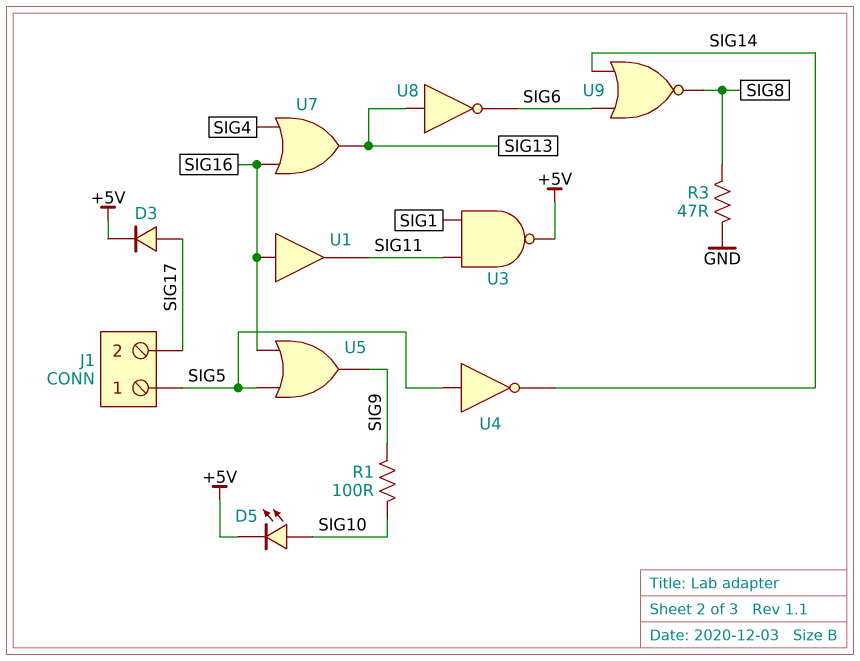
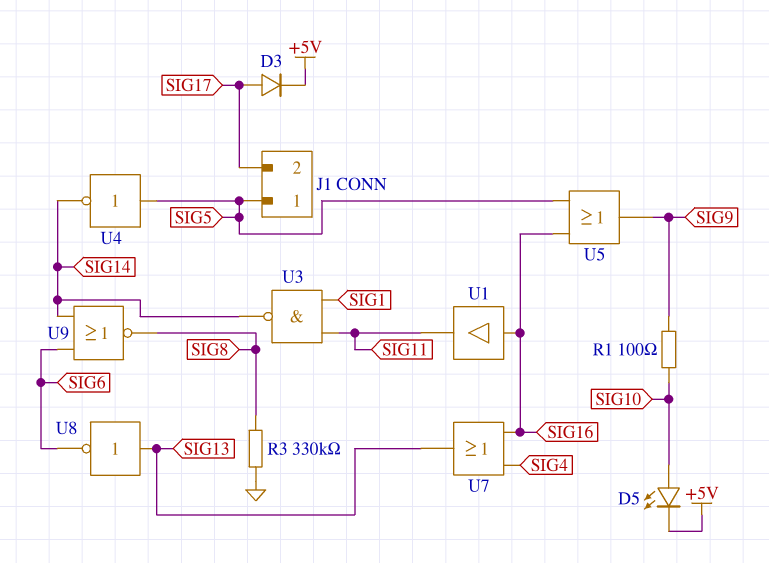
R3: 47 (GND, SIG8) -> 330k (GND, SIG8)
U3: NAND (in SIG1, in SIG11, out +5V) -> NAND (in SIG1, in SIG11, out SIG14)

